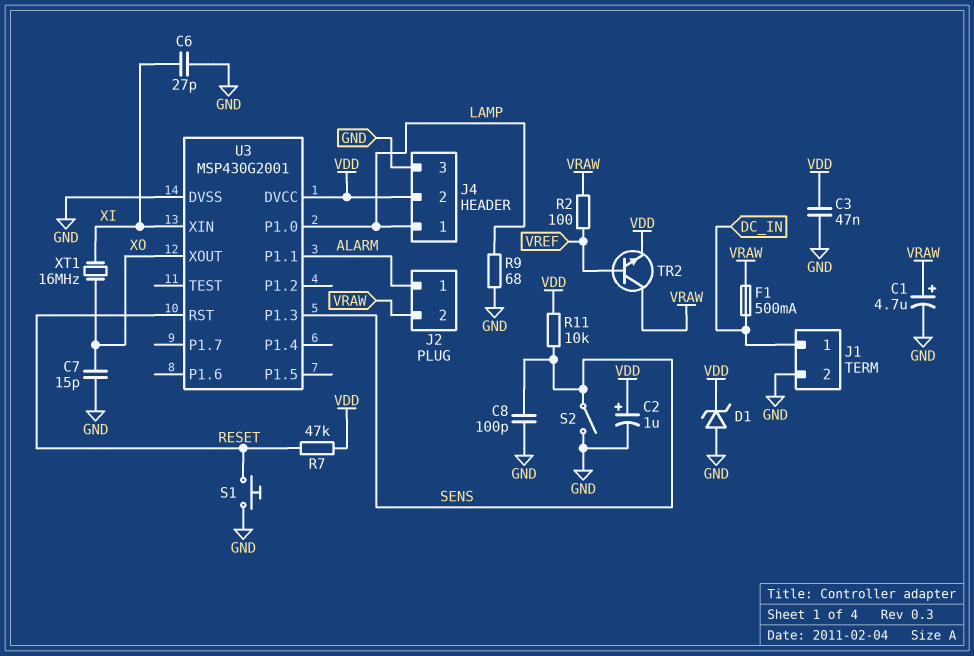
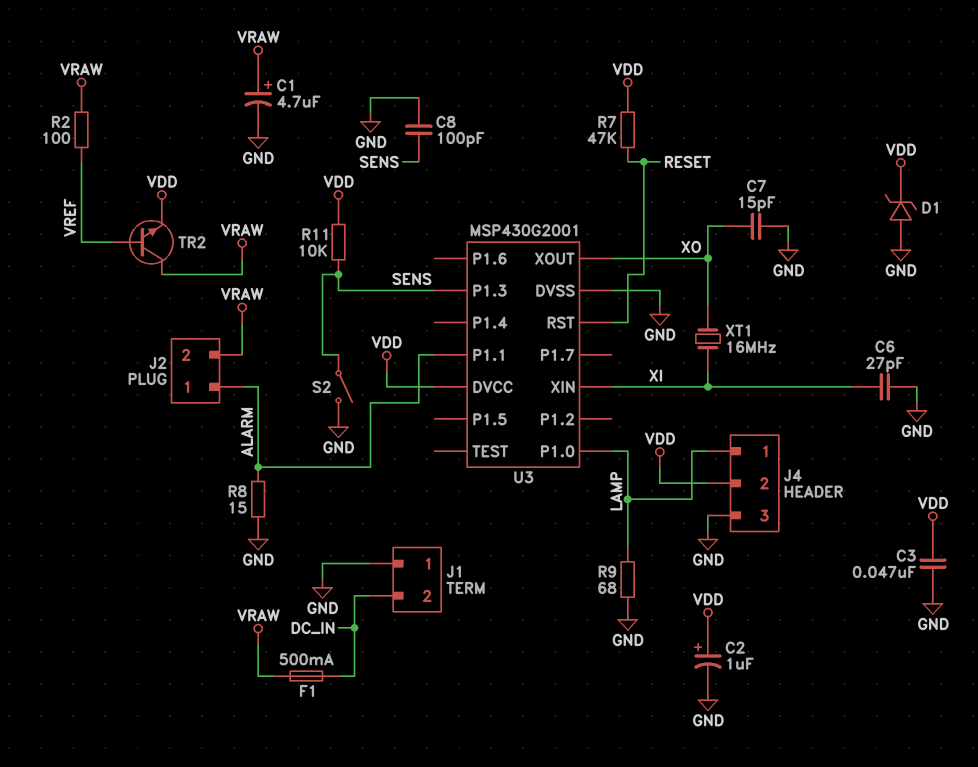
J1 pin 1: DC_IN -> GND
J1 pin 2: GND -> DC_IN
R8: none -> 15 (ALARM, GND)
S1: button (GND, RESET) -> none

